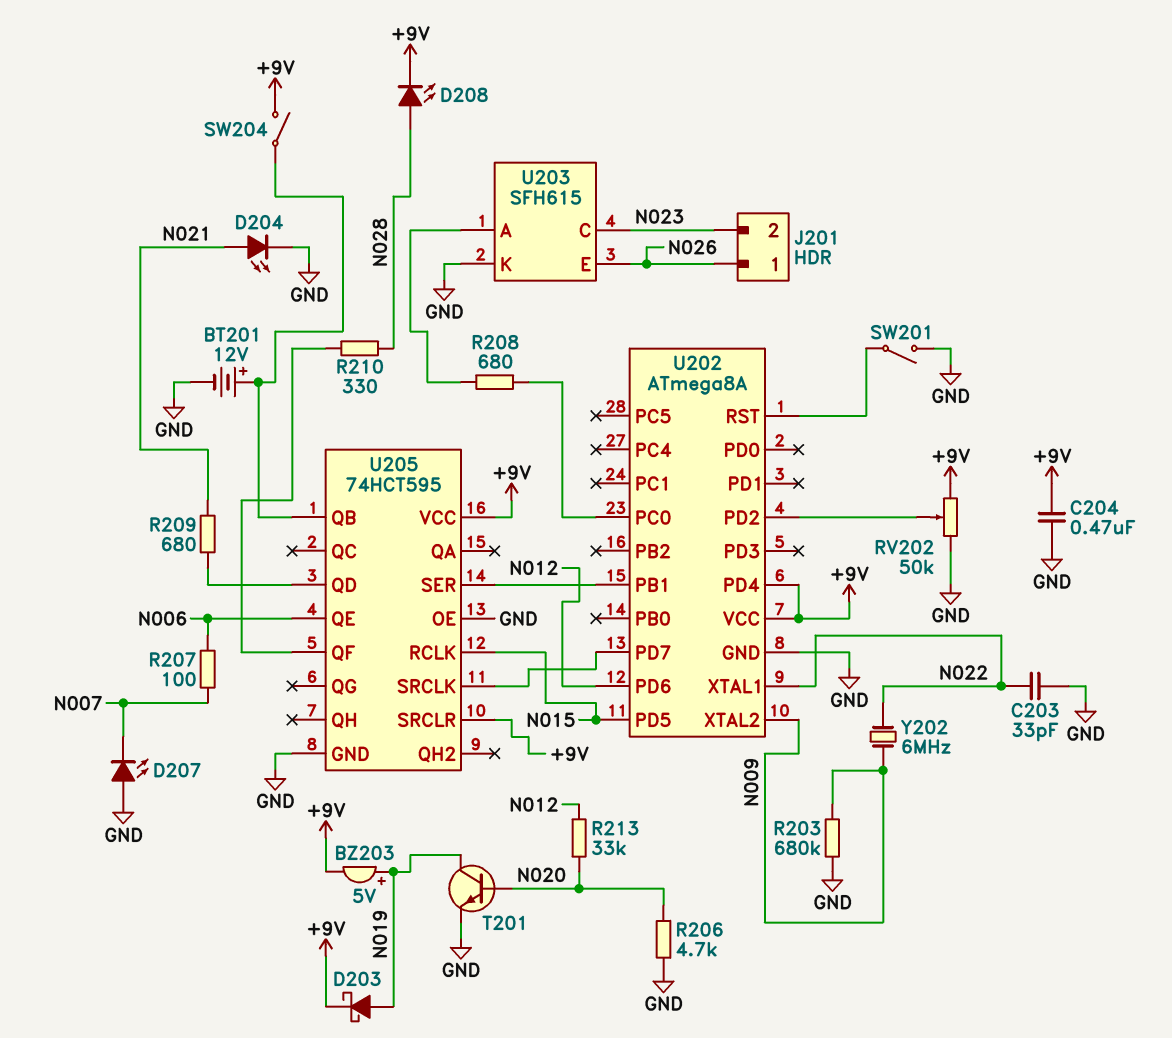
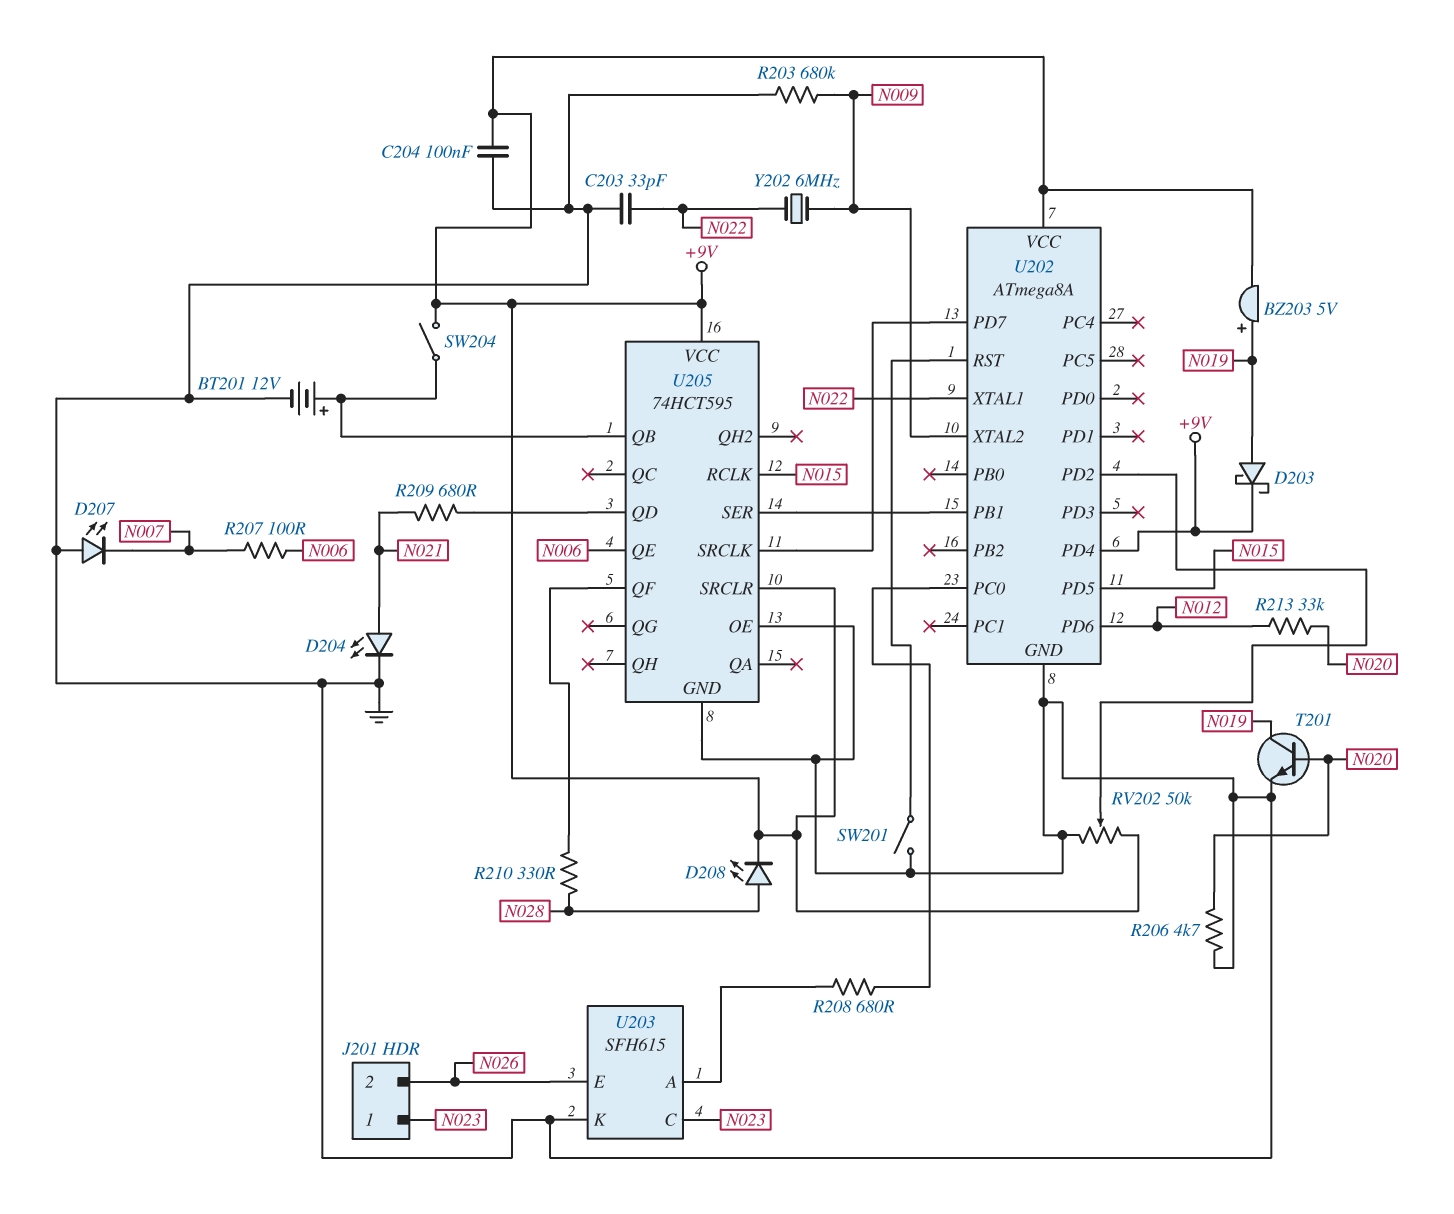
C204: 470nF (+9V, GND) -> 100nF (+9V, GND)
J201 pin 1: N026 -> N023
J201 pin 2: N023 -> N026

